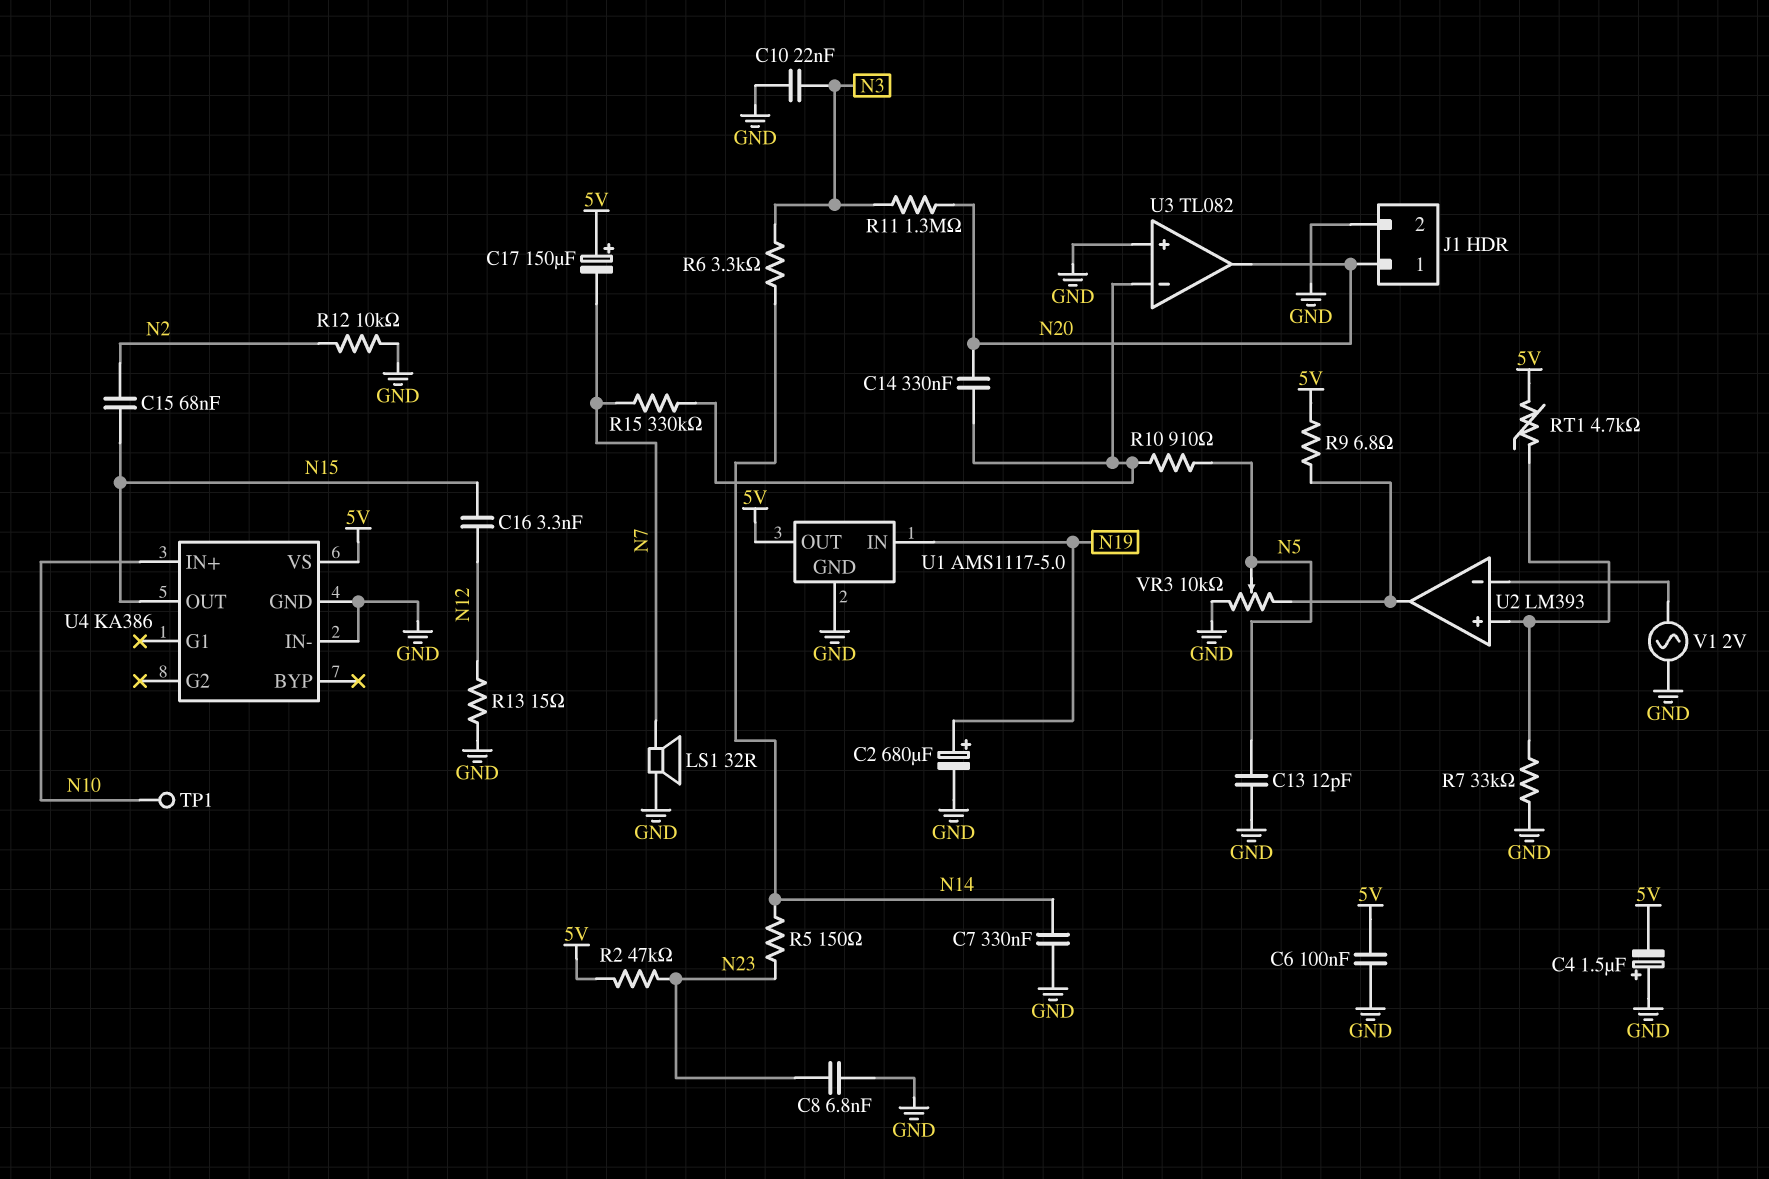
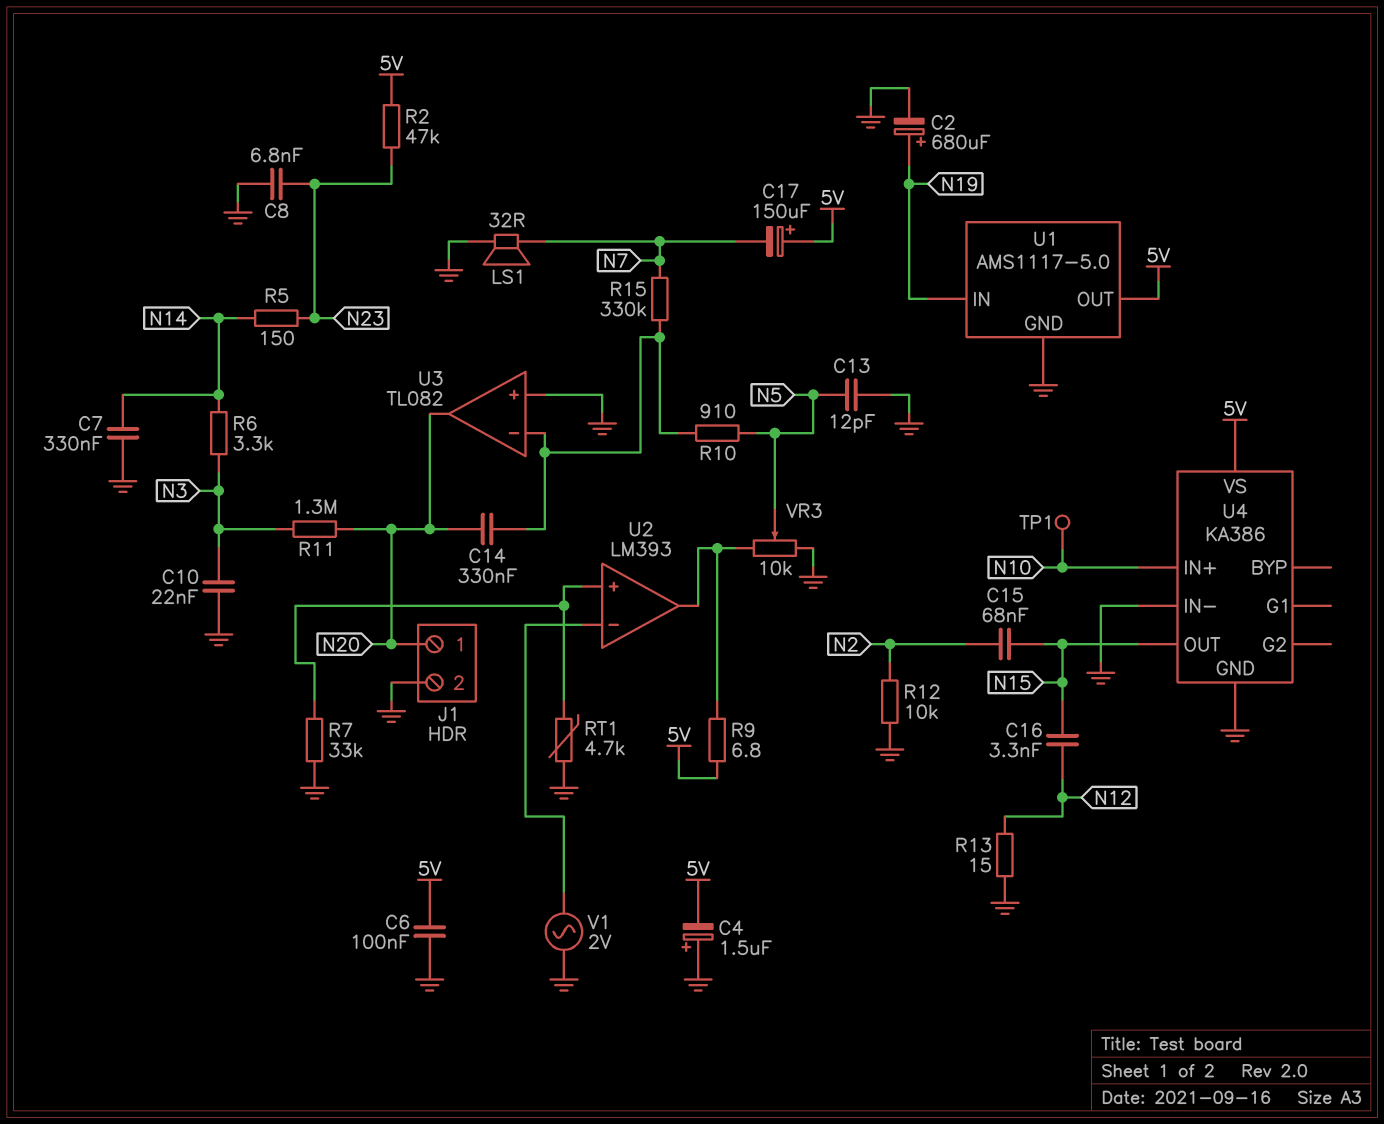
RT1: 4.7k (5V, U2/in+) -> 4.7k (GND, U2/in+)

